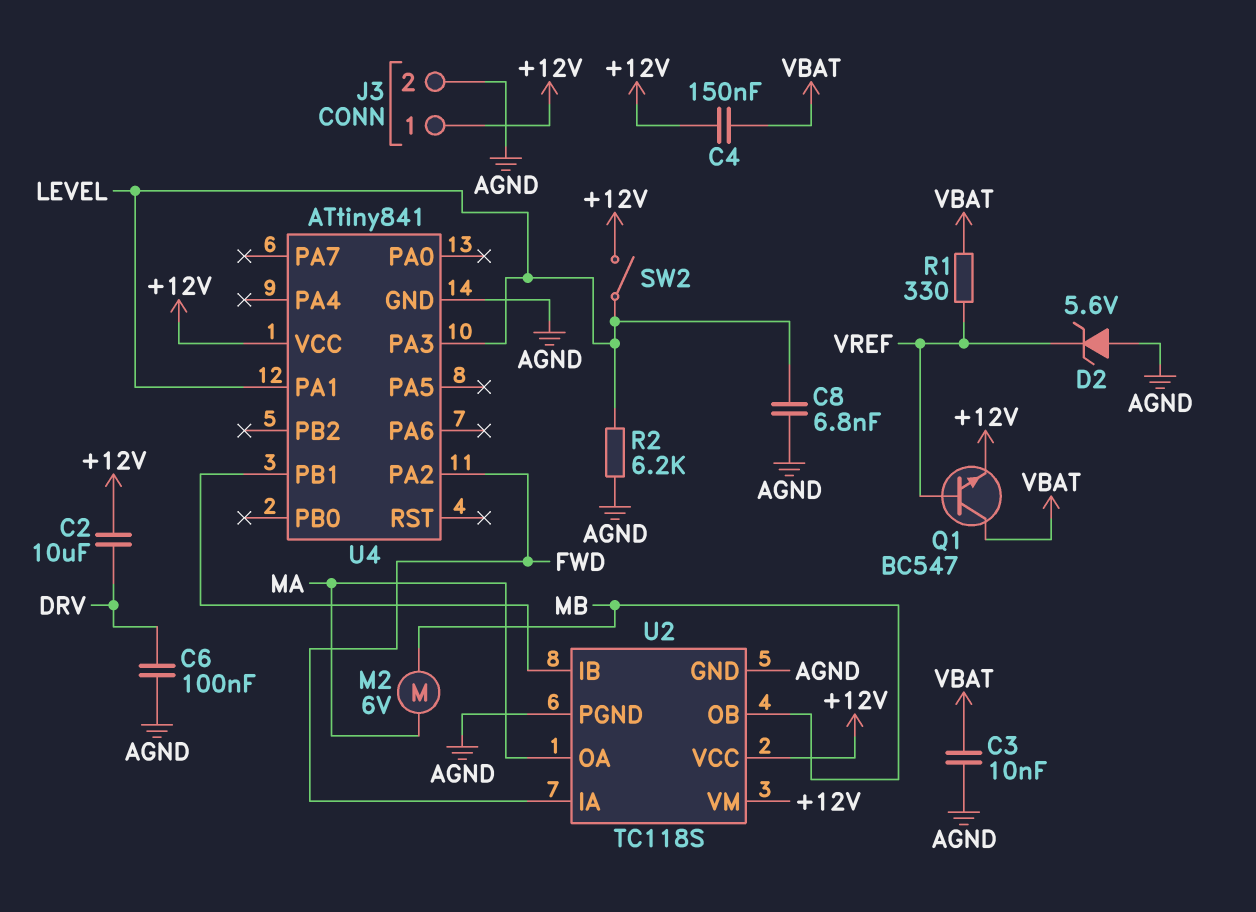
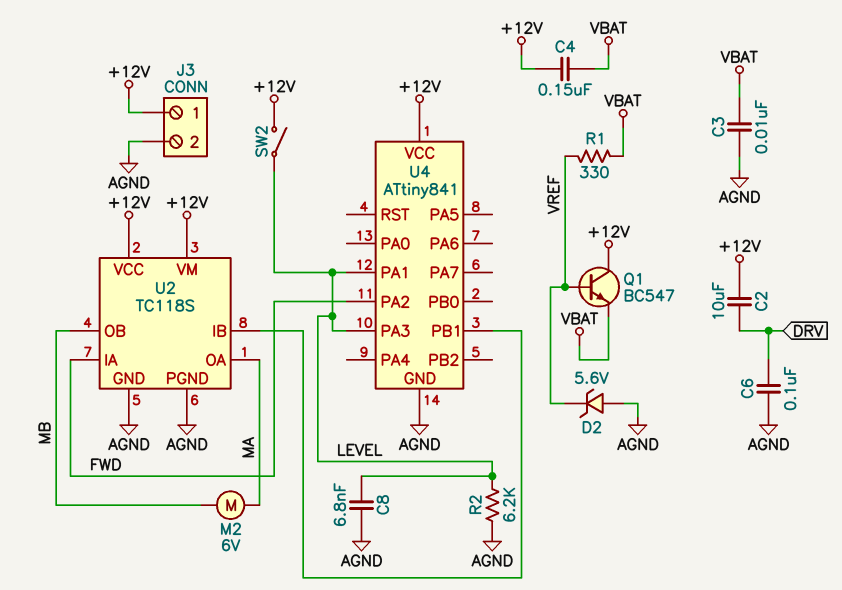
Q1: NPN BC547 (B VREF, C VBAT, E +12V) -> NPN BC547 (B VREF, C +12V, E VBAT)

